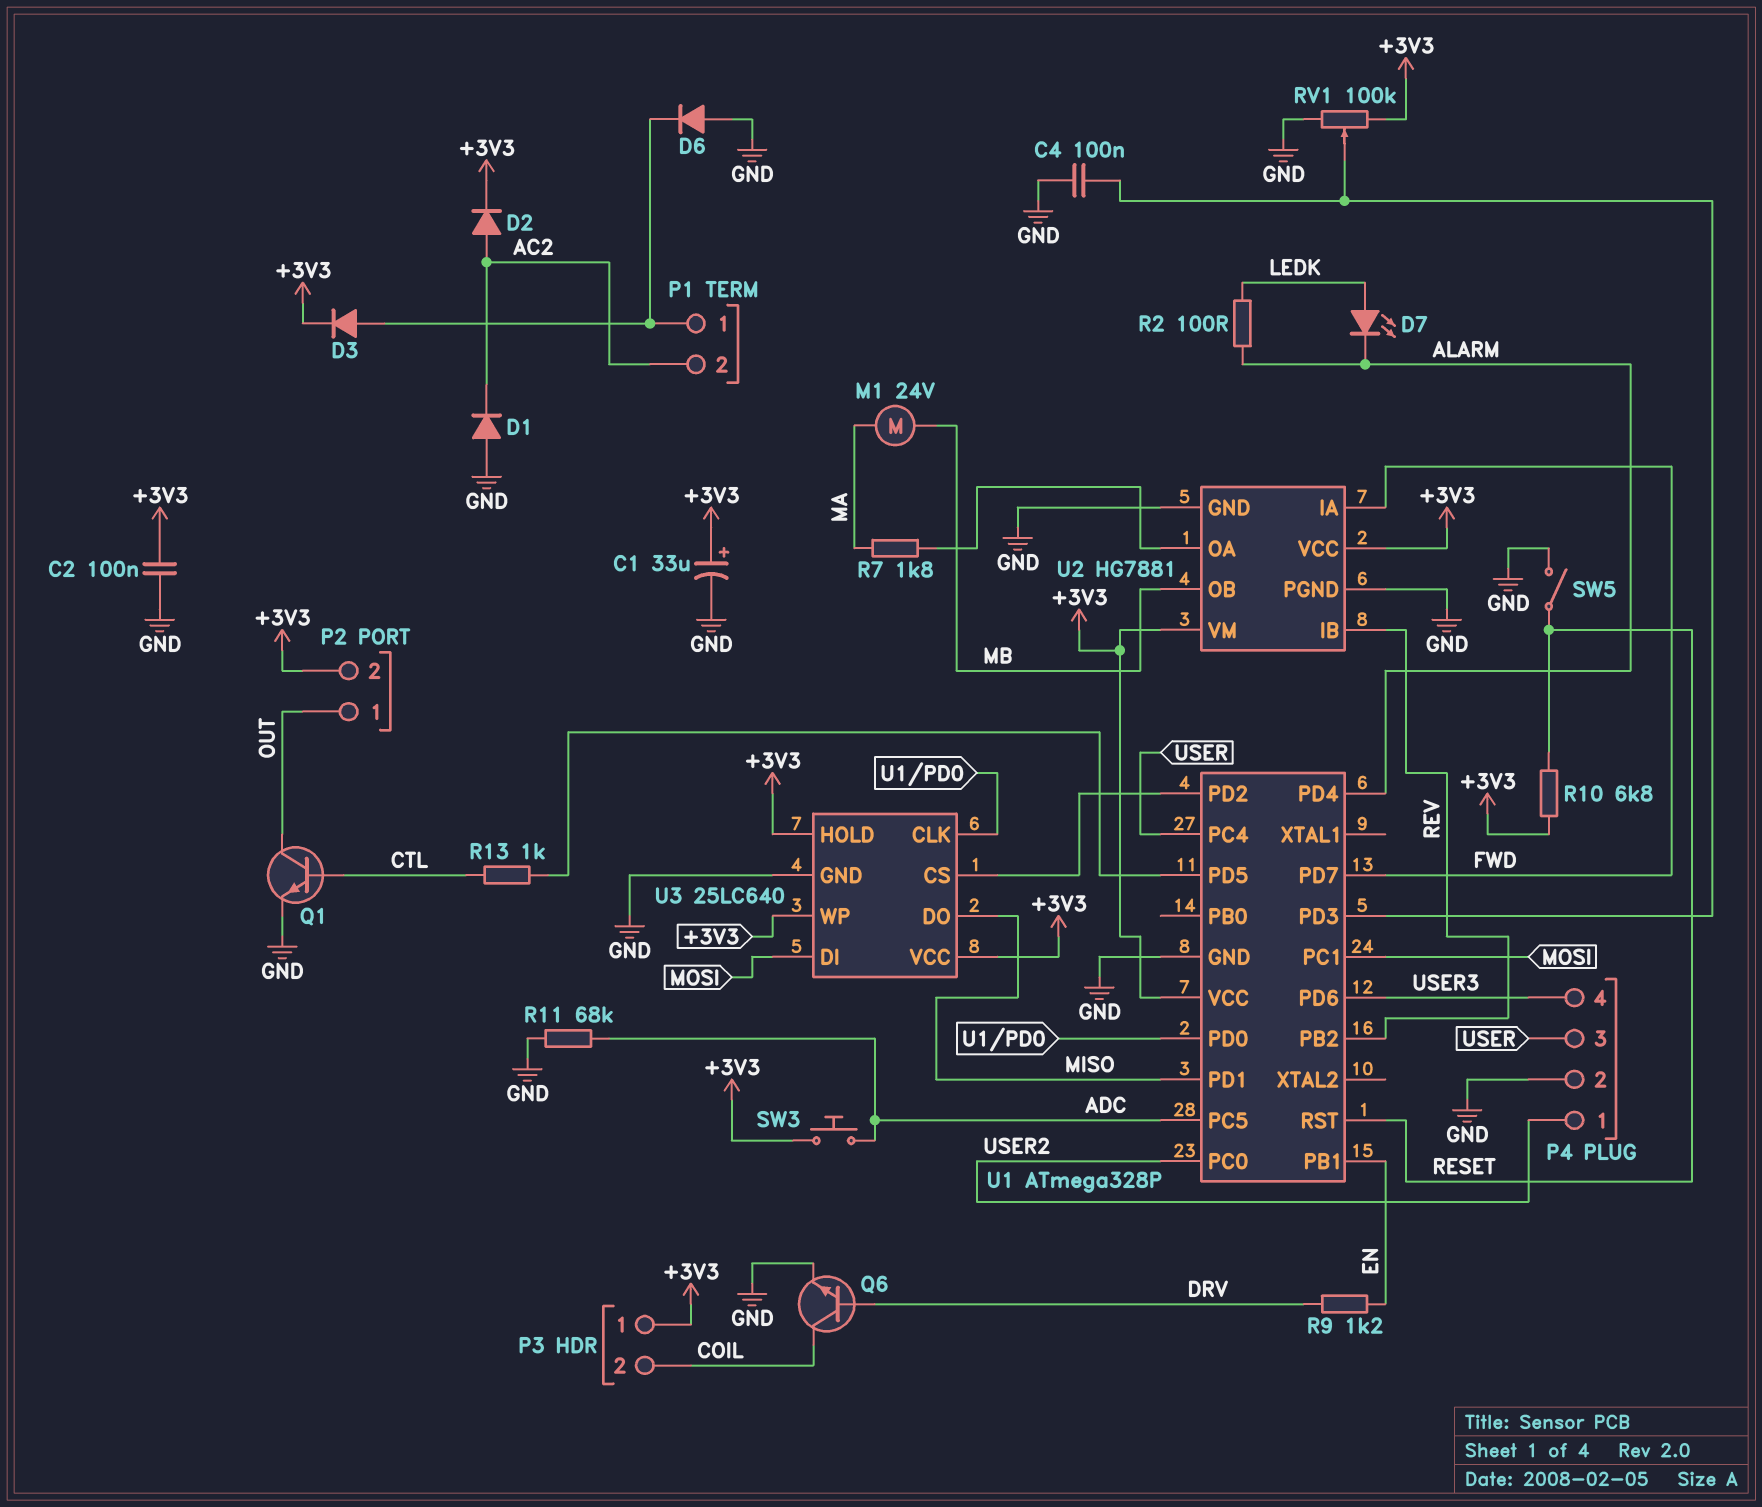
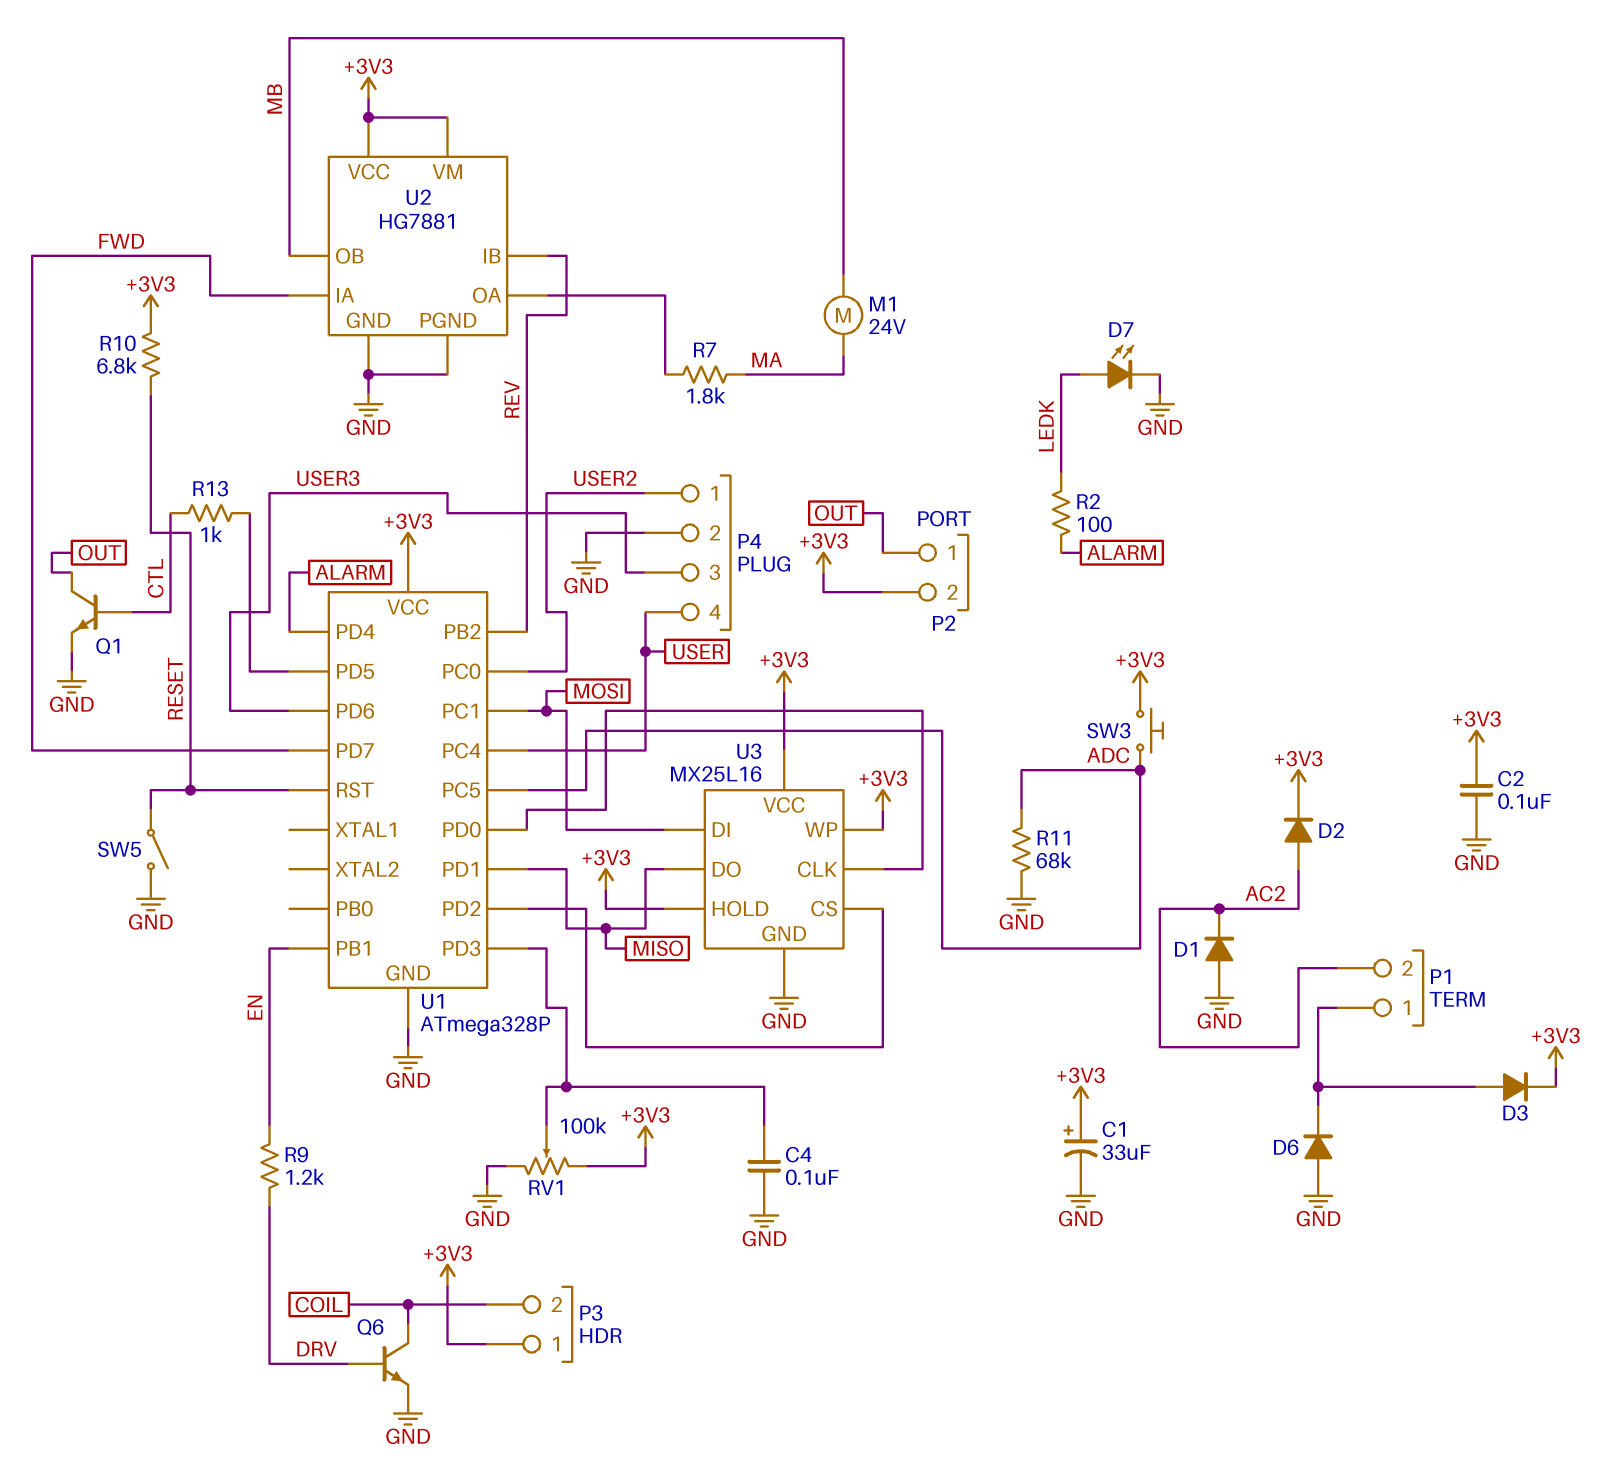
D7: LED (A LEDK, K ALARM) -> LED (A LEDK, K GND)
P4 pin 3: USER -> USER3
P4 pin 4: USER3 -> USER
U3: 25LC640 -> MX25L16

